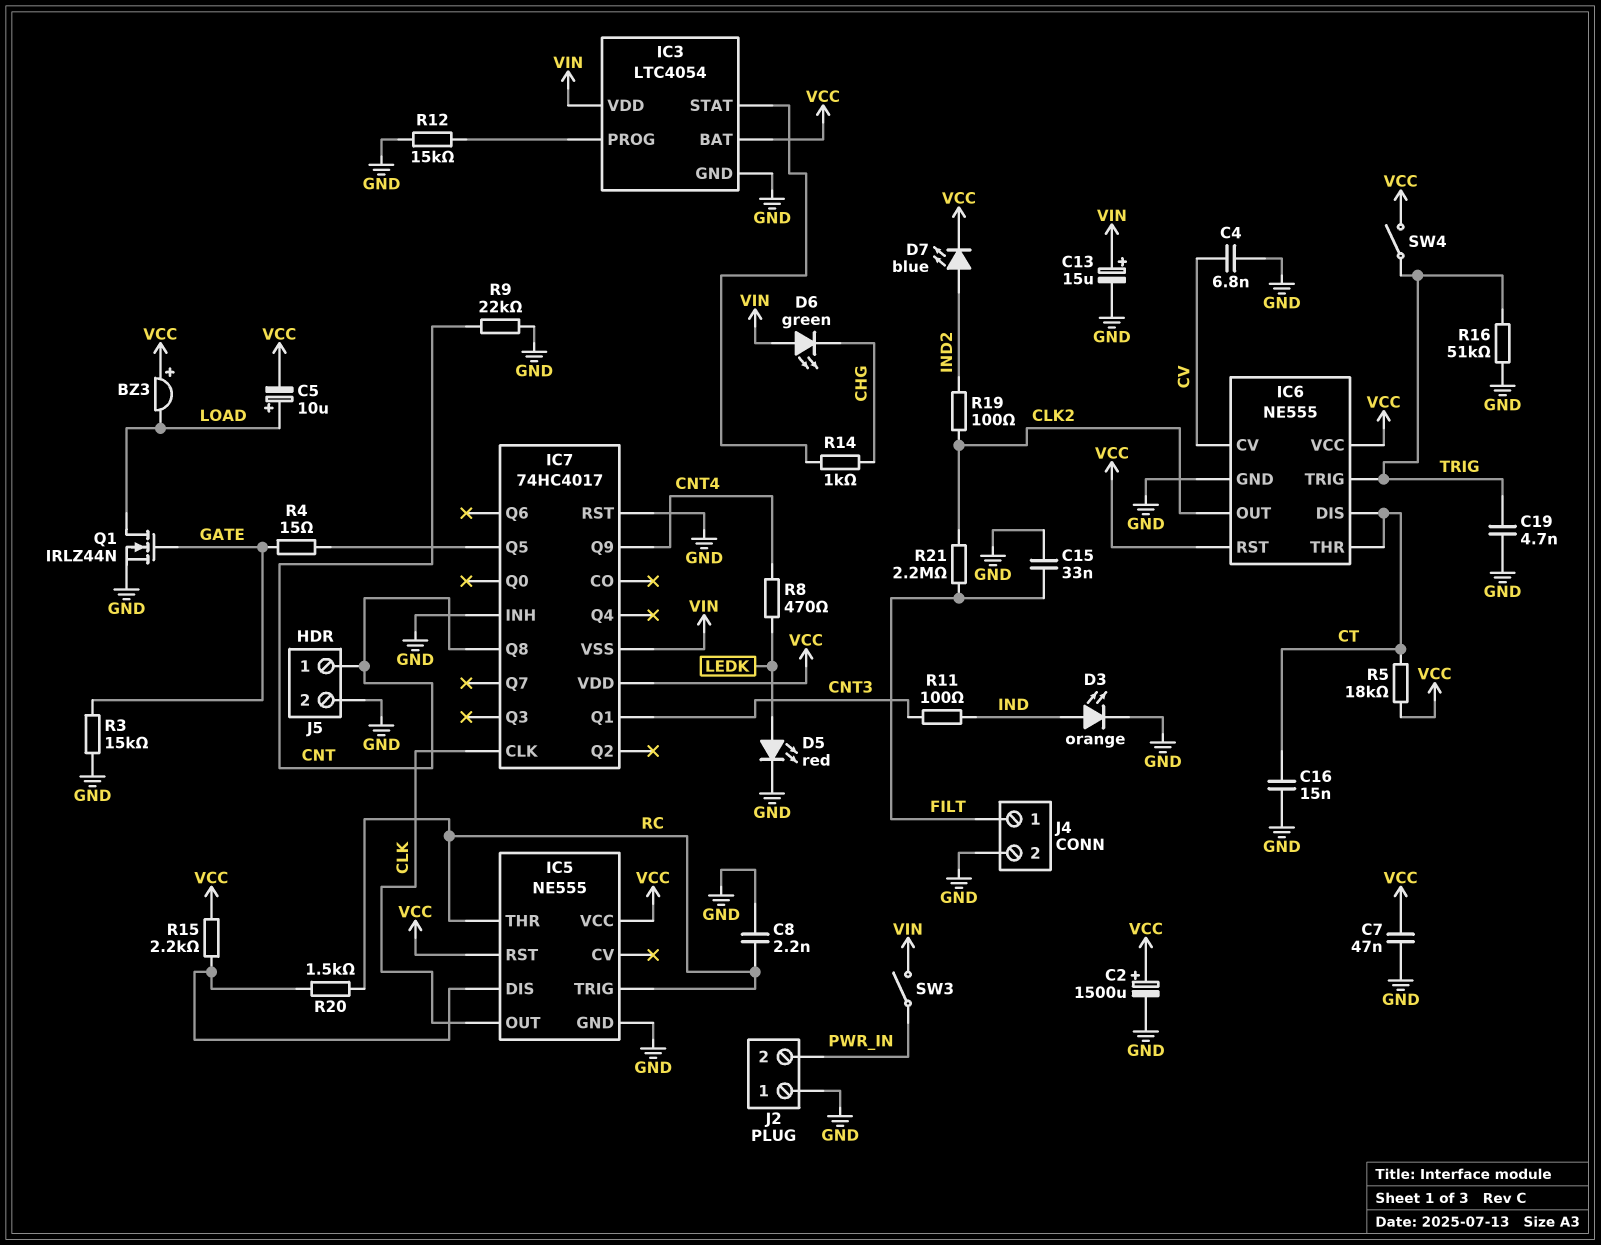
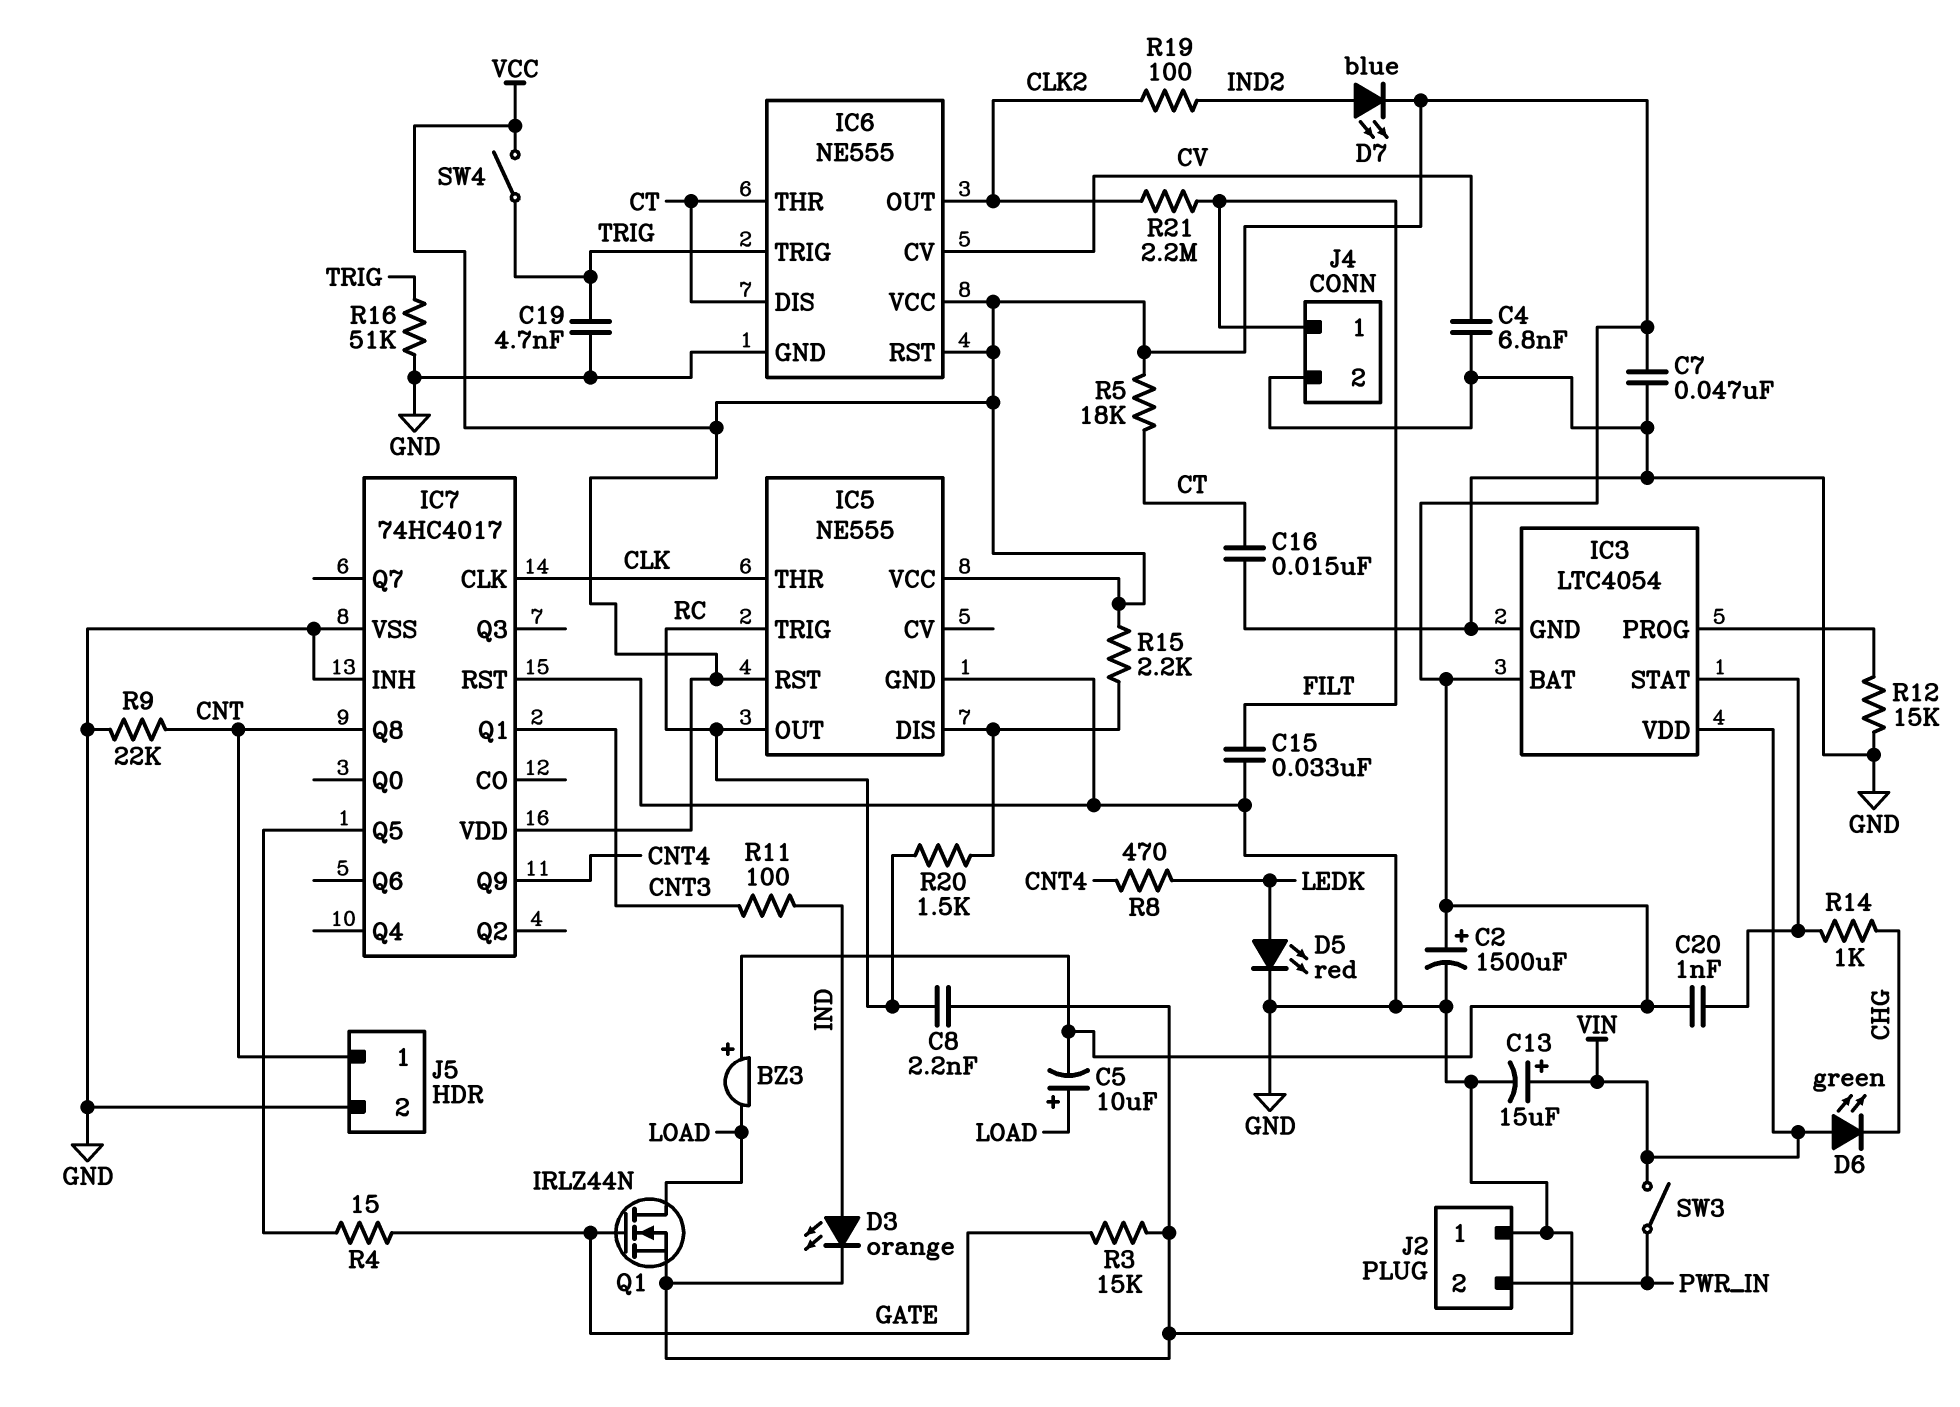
C20: none -> 1nF (IC3/STAT, VCC)
IC5 pin OUT: CLK -> RC
IC5 pin THR: RC -> CLK
IC7 pin VSS: VIN -> GND

